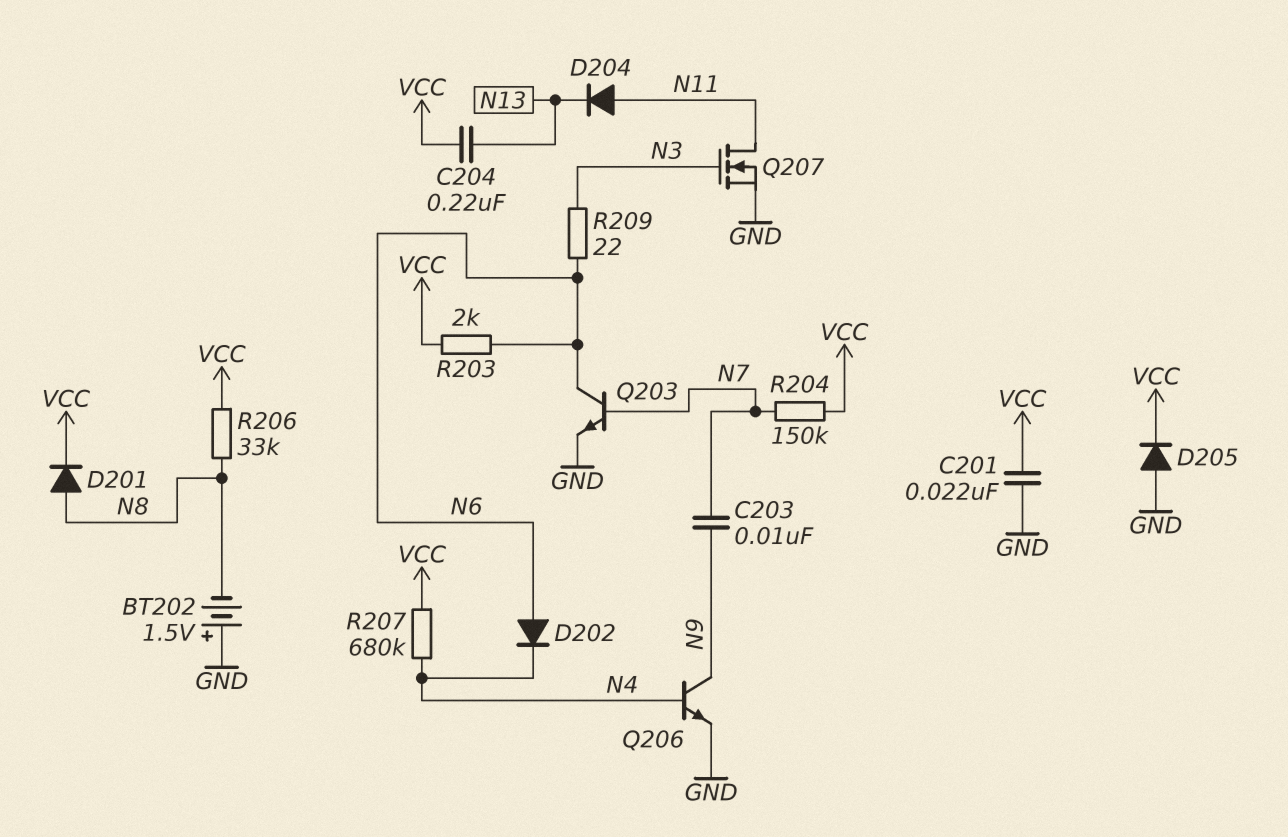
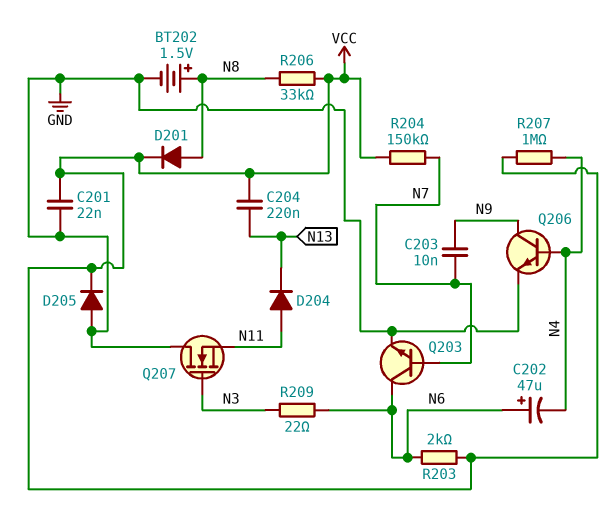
BT202: 1.5V (plus GND, minus N8) -> 1.5V (plus N8, minus GND)
C202: none -> 47uF (plus N6, minus N4)
D202: diode (A N6, K N4) -> none
Q207: NMOS (G N3, D N11, S GND) -> NMOS (G N3, D GND, S N11)
R207: 680k (N4, VCC) -> 1M (N4, VCC)

